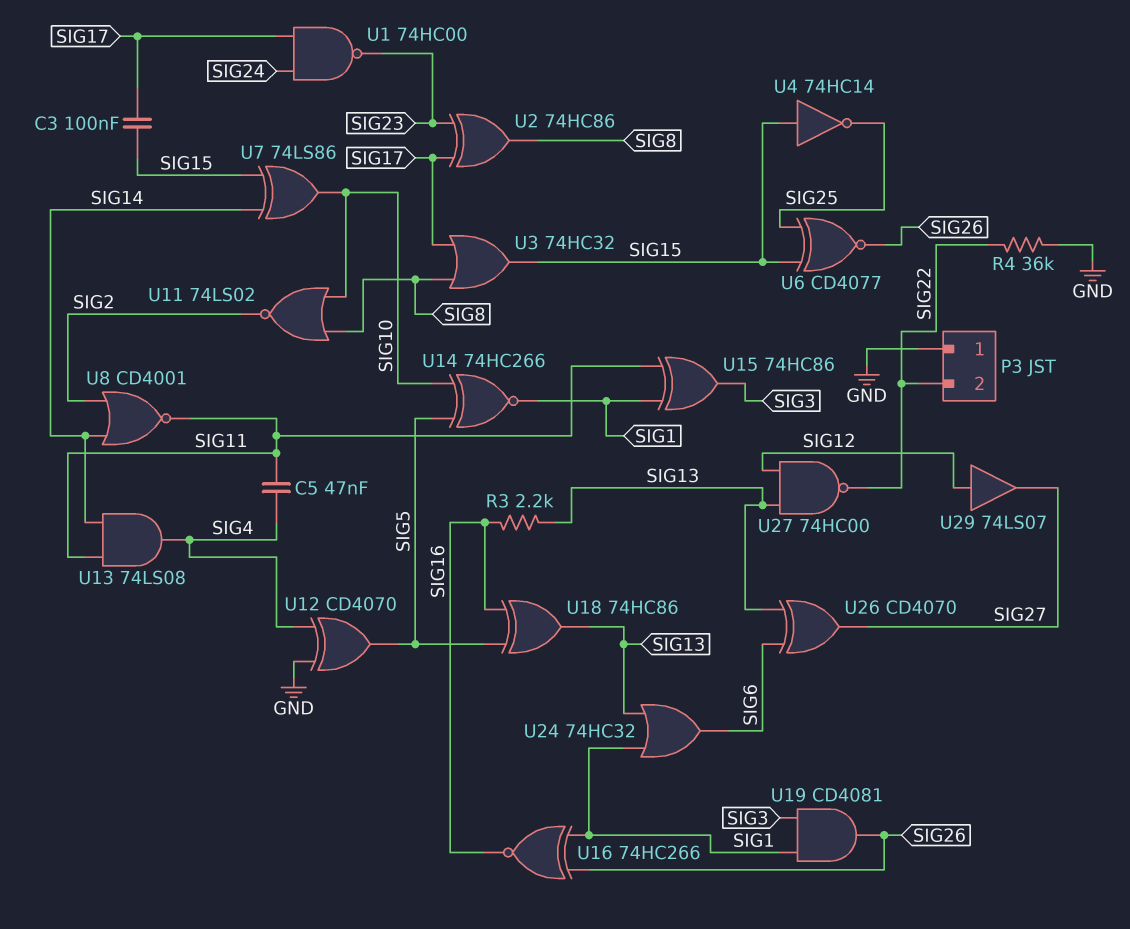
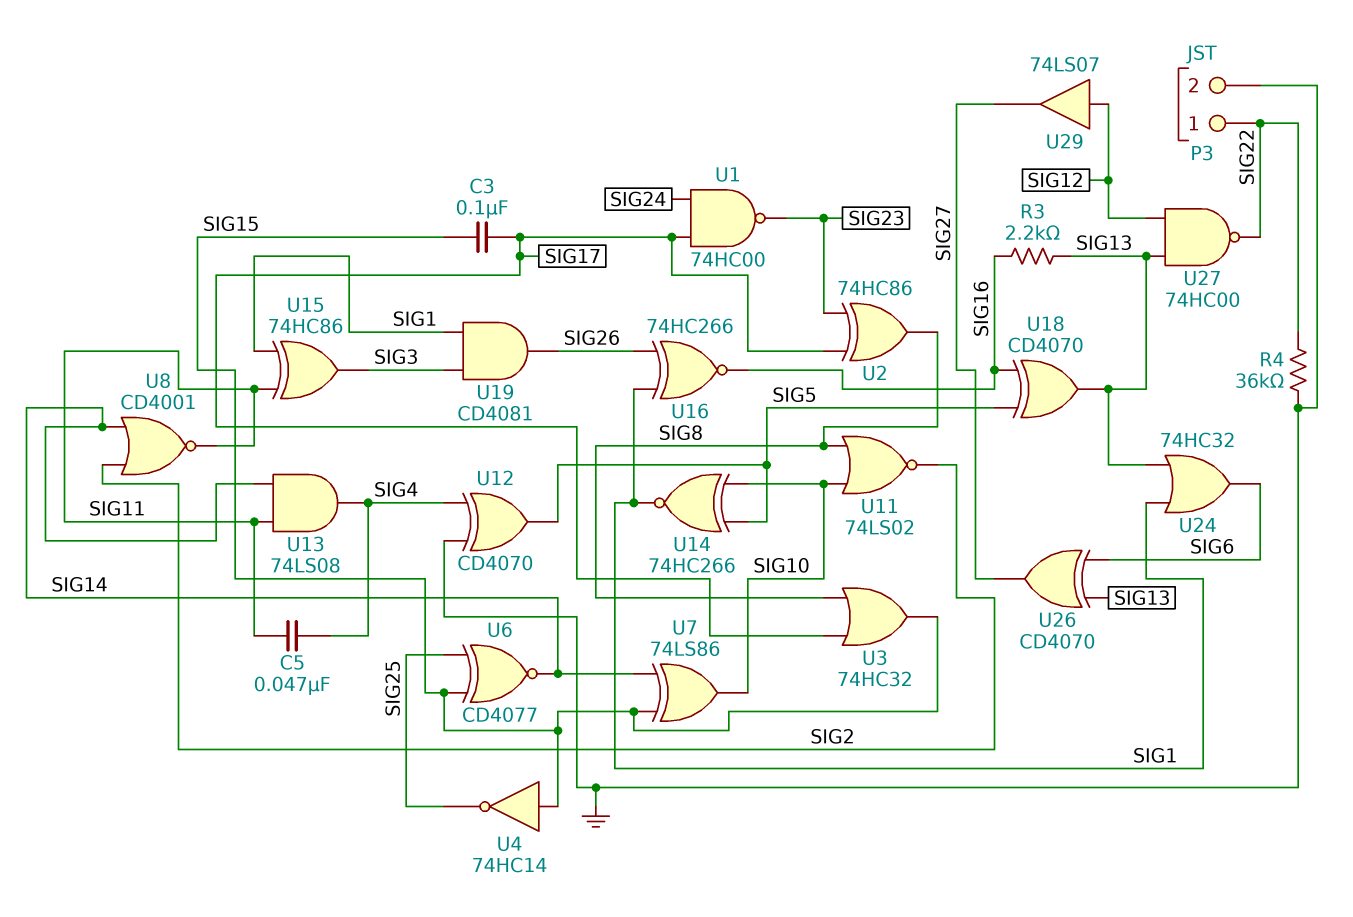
P3 pin 1: GND -> SIG22
P3 pin 2: SIG22 -> GND
U6: XNOR CD4077 (in SIG15, in SIG25, out SIG26) -> XNOR CD4077 (in SIG15, in SIG25, out SIG14)
U18: XOR 74HC86 (in SIG5, in SIG16, out SIG13) -> XOR CD4070 (in SIG5, in SIG16, out SIG13)

